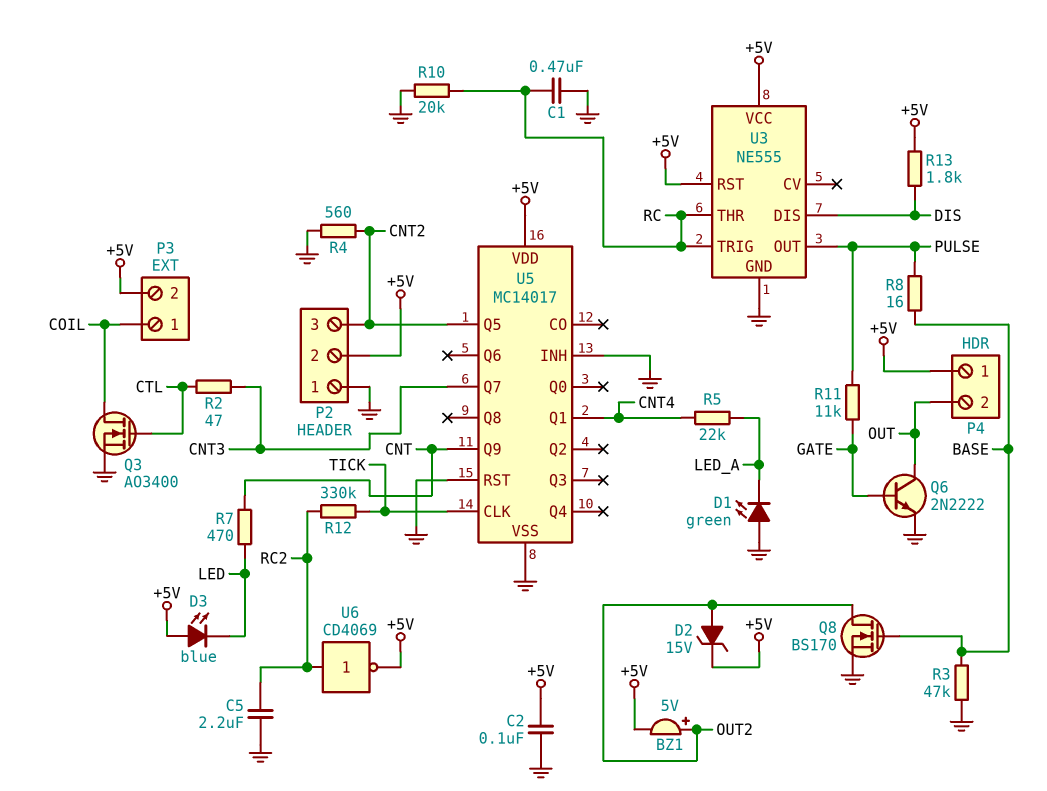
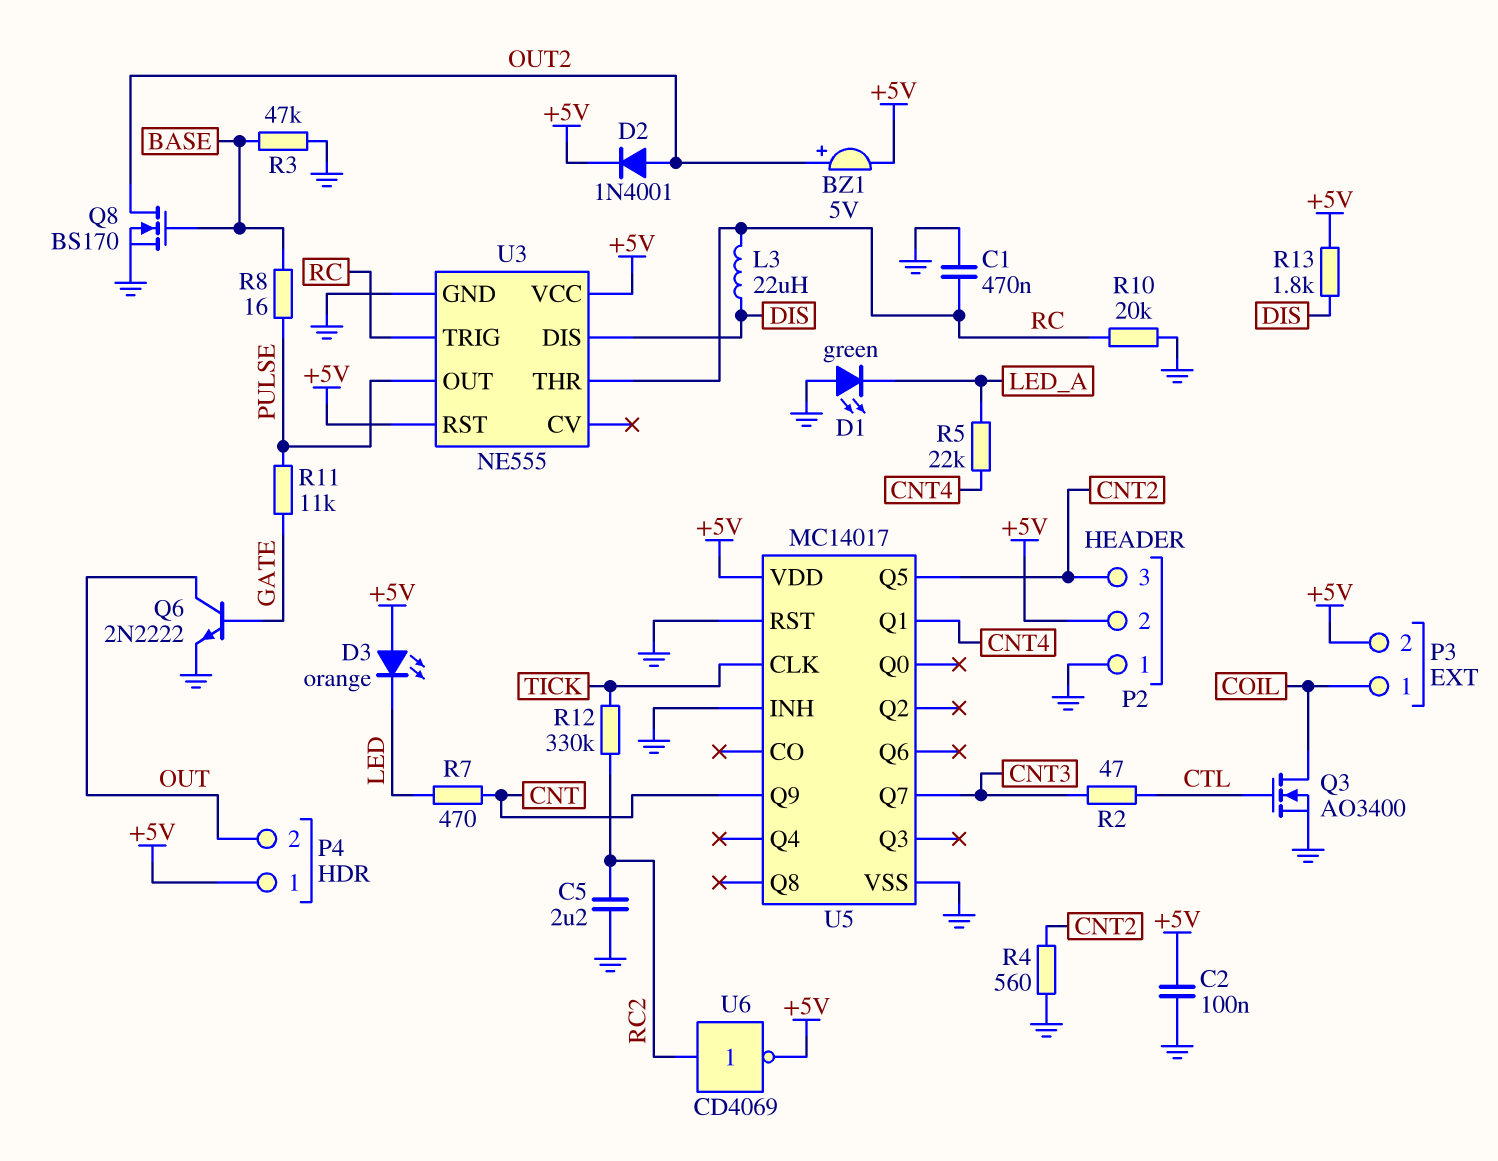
D2: zener 15V (A OUT2, K +5V) -> diode 1N4001 (A OUT2, K +5V)
D3: LED blue (A +5V, K LED) -> LED orange (A +5V, K LED)
L3: none -> 22uH (DIS, RC)

